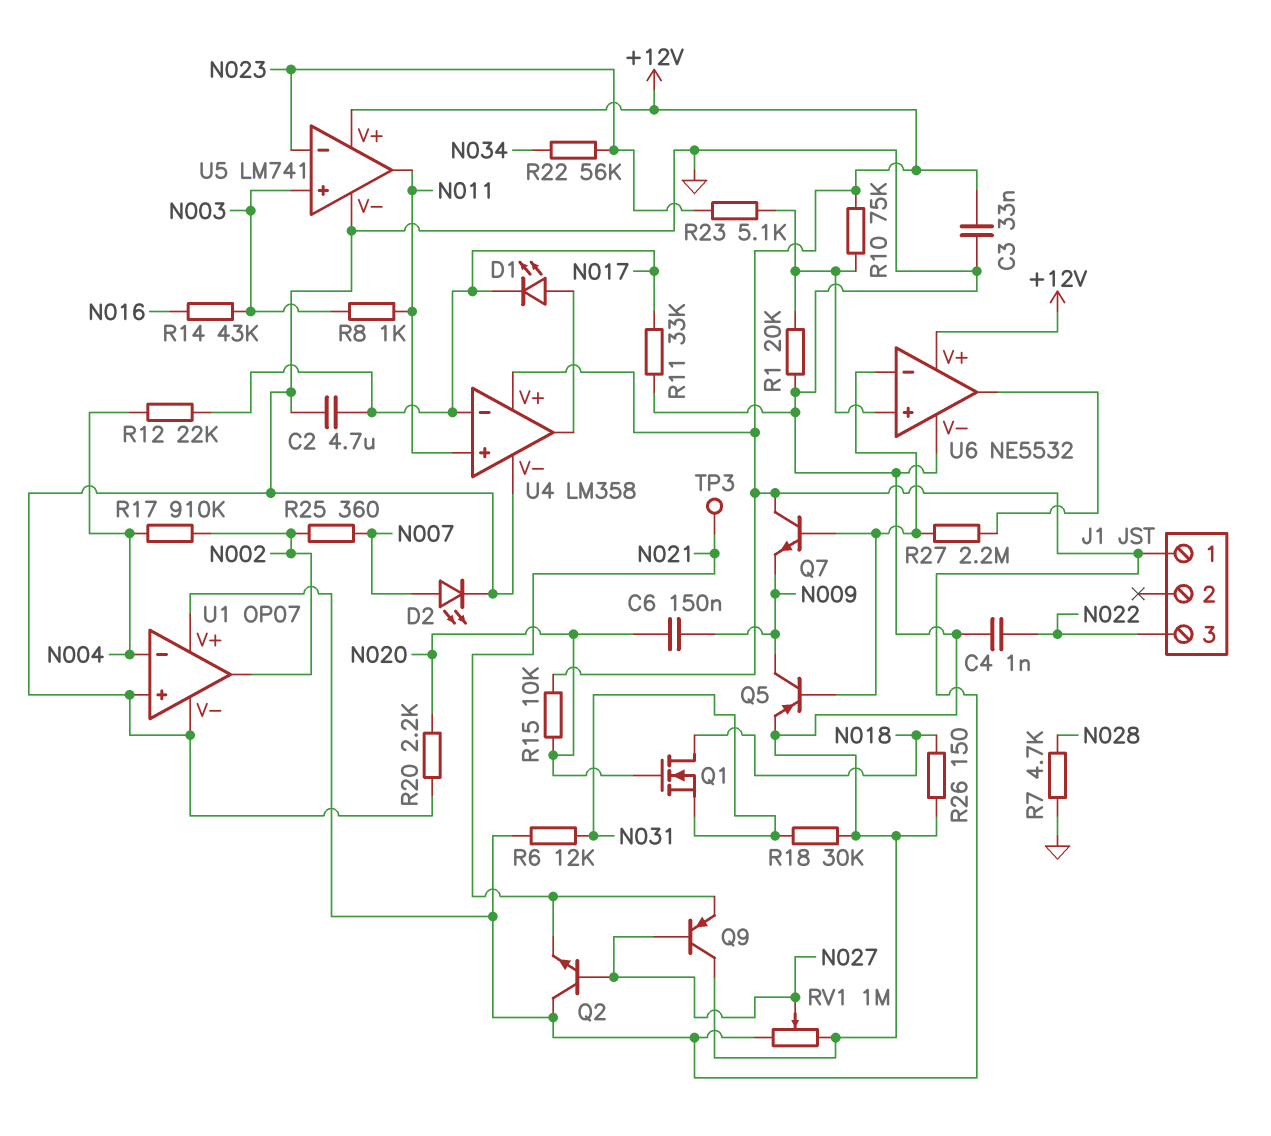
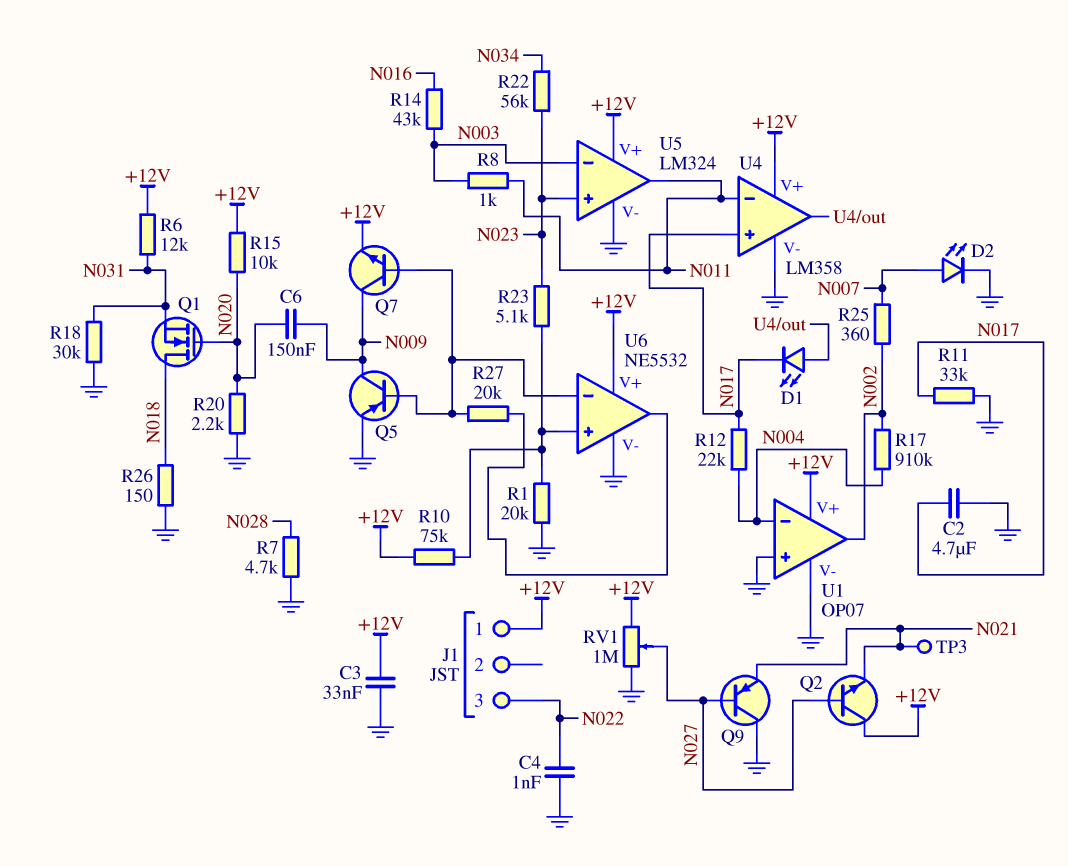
Q7: NPN (B U6/in-, C +12V, E N009) -> NPN (B U6/in-, C N009, E +12V)
R27: 2.2M (U6/in-, U6/out) -> 20k (U6/in-, U6/out)
U4 pin in+: N011 -> N017
U4 pin in-: N017 -> N011
U5: LM741 -> LM324
U5 pin in+: N003 -> N023
U5 pin in-: N023 -> N003

